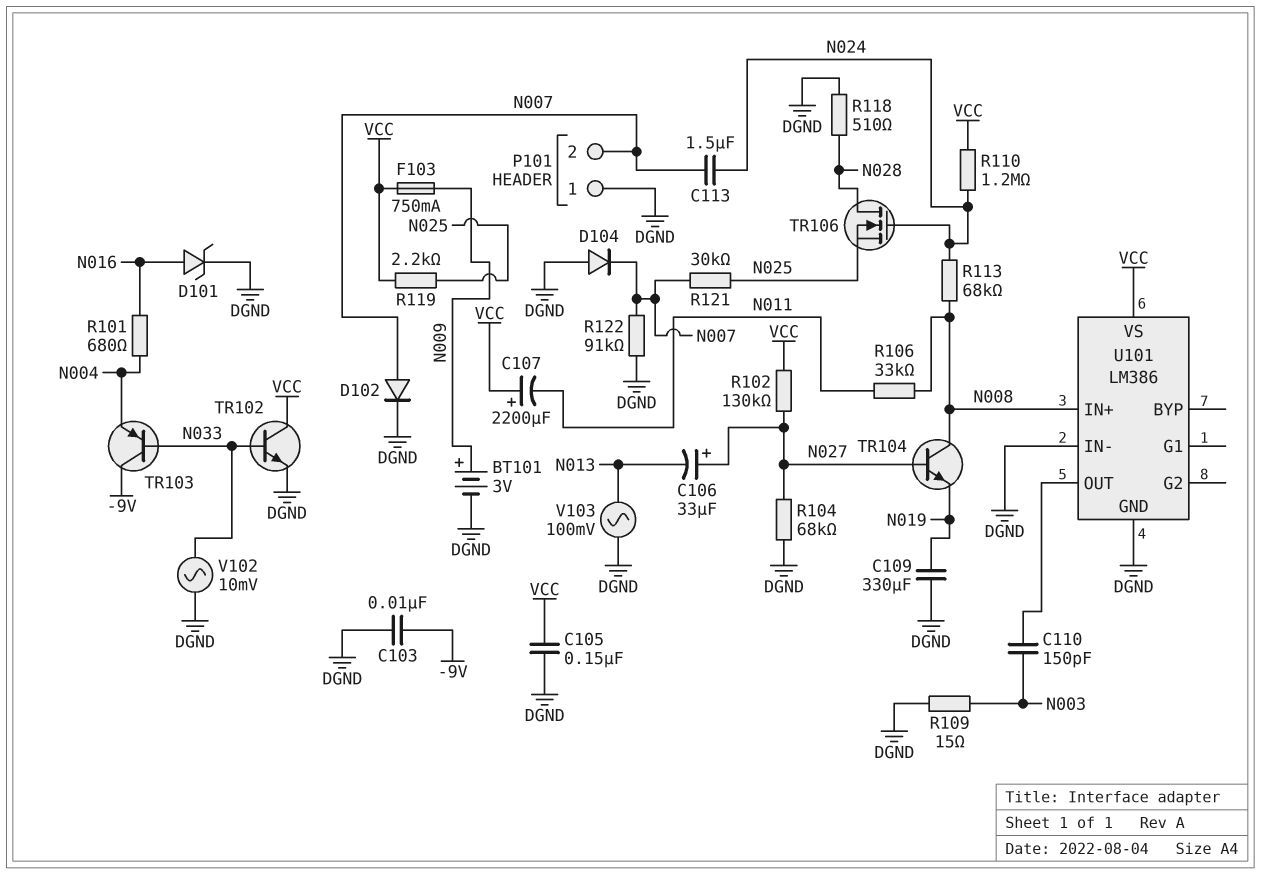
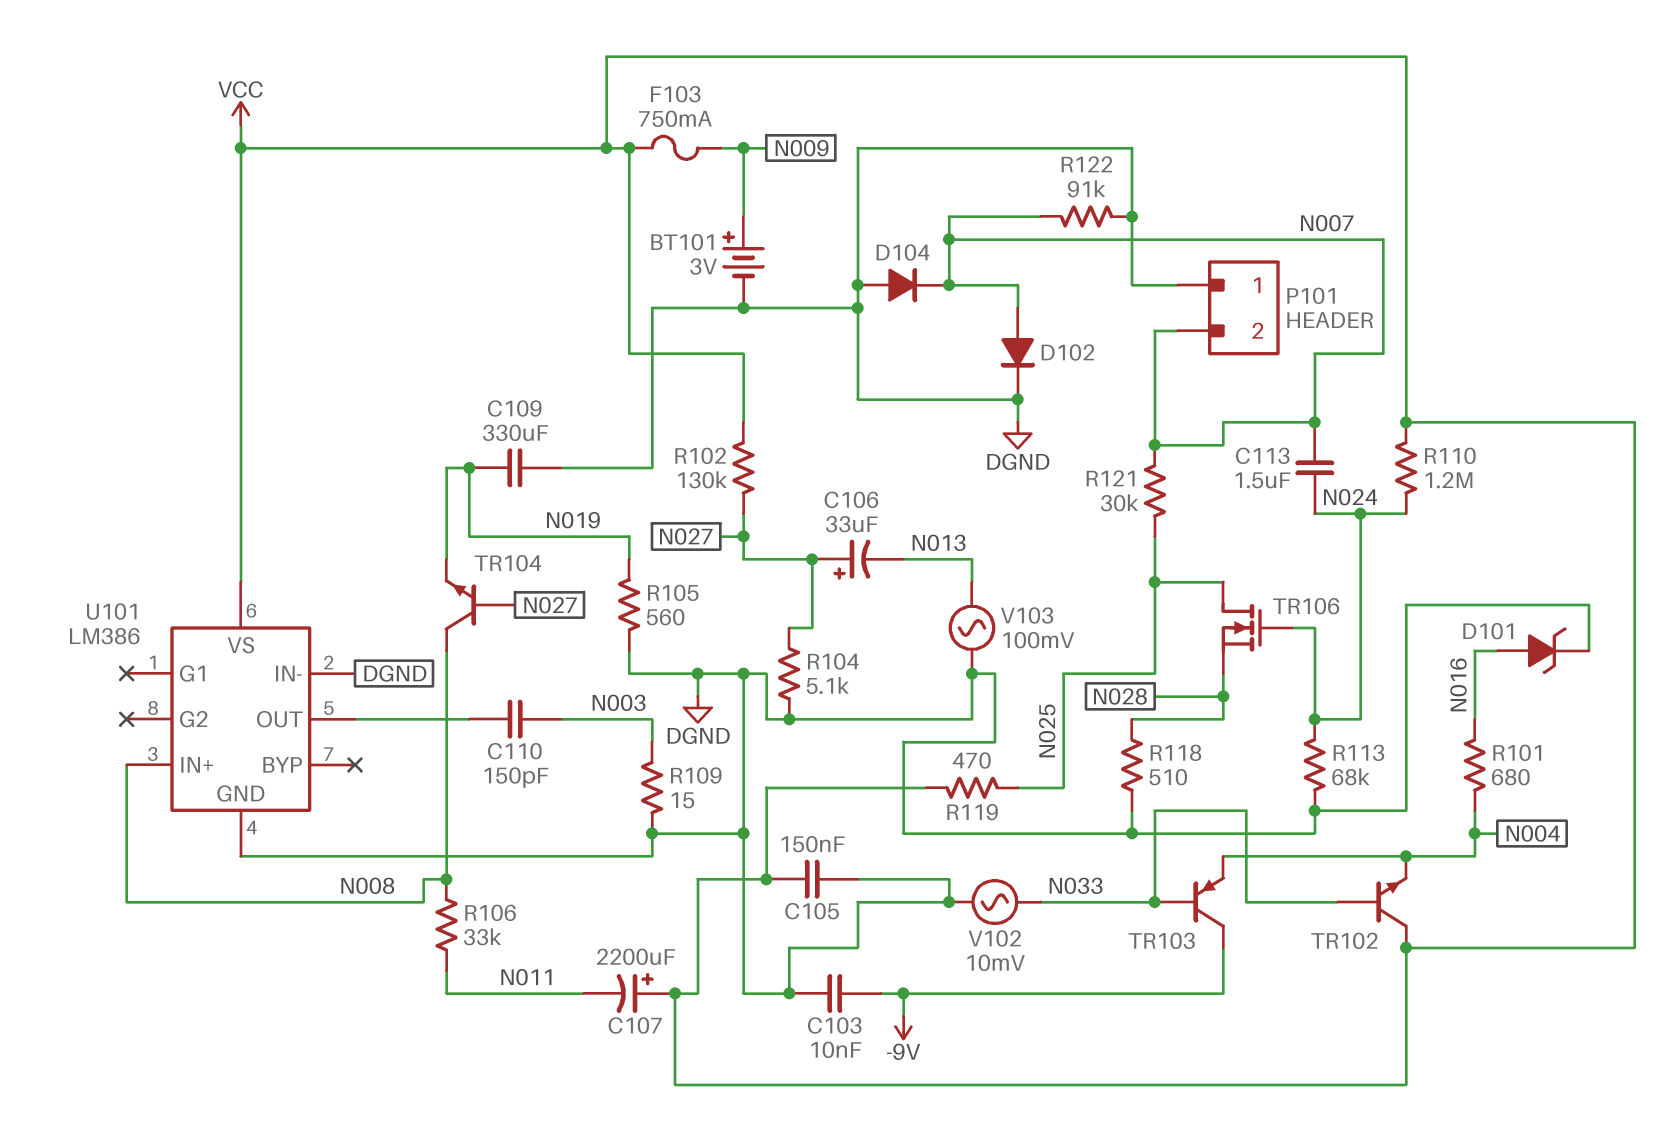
R104: 68k (DGND, N027) -> 5.1k (DGND, N027)
R105: none -> 560 (DGND, N019)
R113: 68k (N008, N024) -> 68k (DGND, N024)
R119: 2.2k (N025, VCC) -> 470 (N025, VCC)
TR102: NPN (B N033, C VCC, E DGND) -> NPN (B N033, C VCC, E N004)
TR106: NMOS (G N024, D N028, S N025) -> NMOS (G N024, D N025, S N028)

